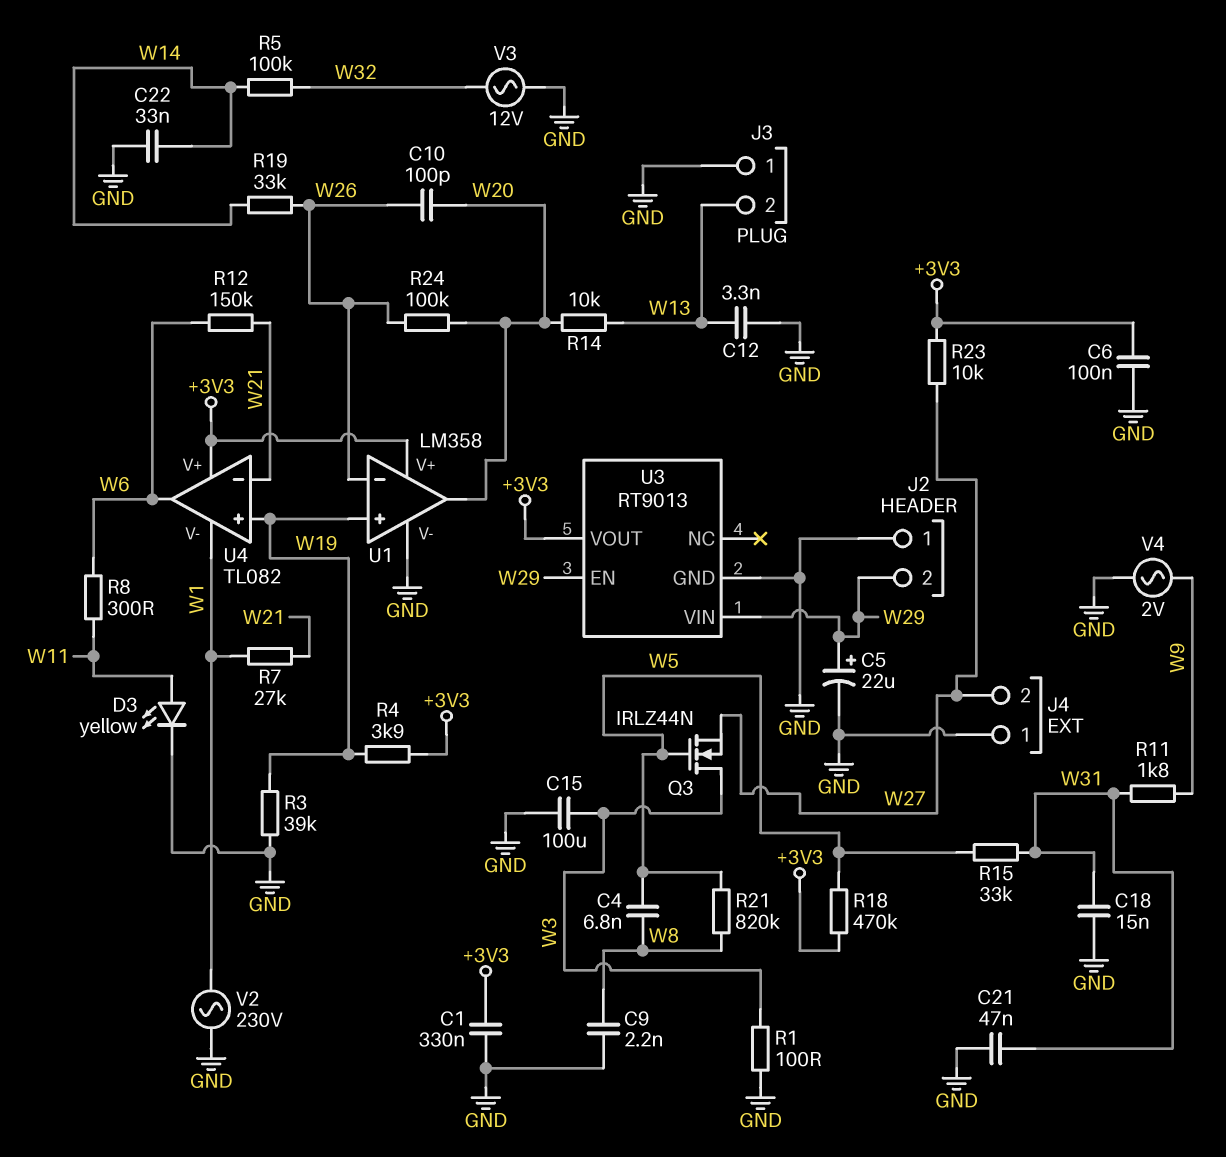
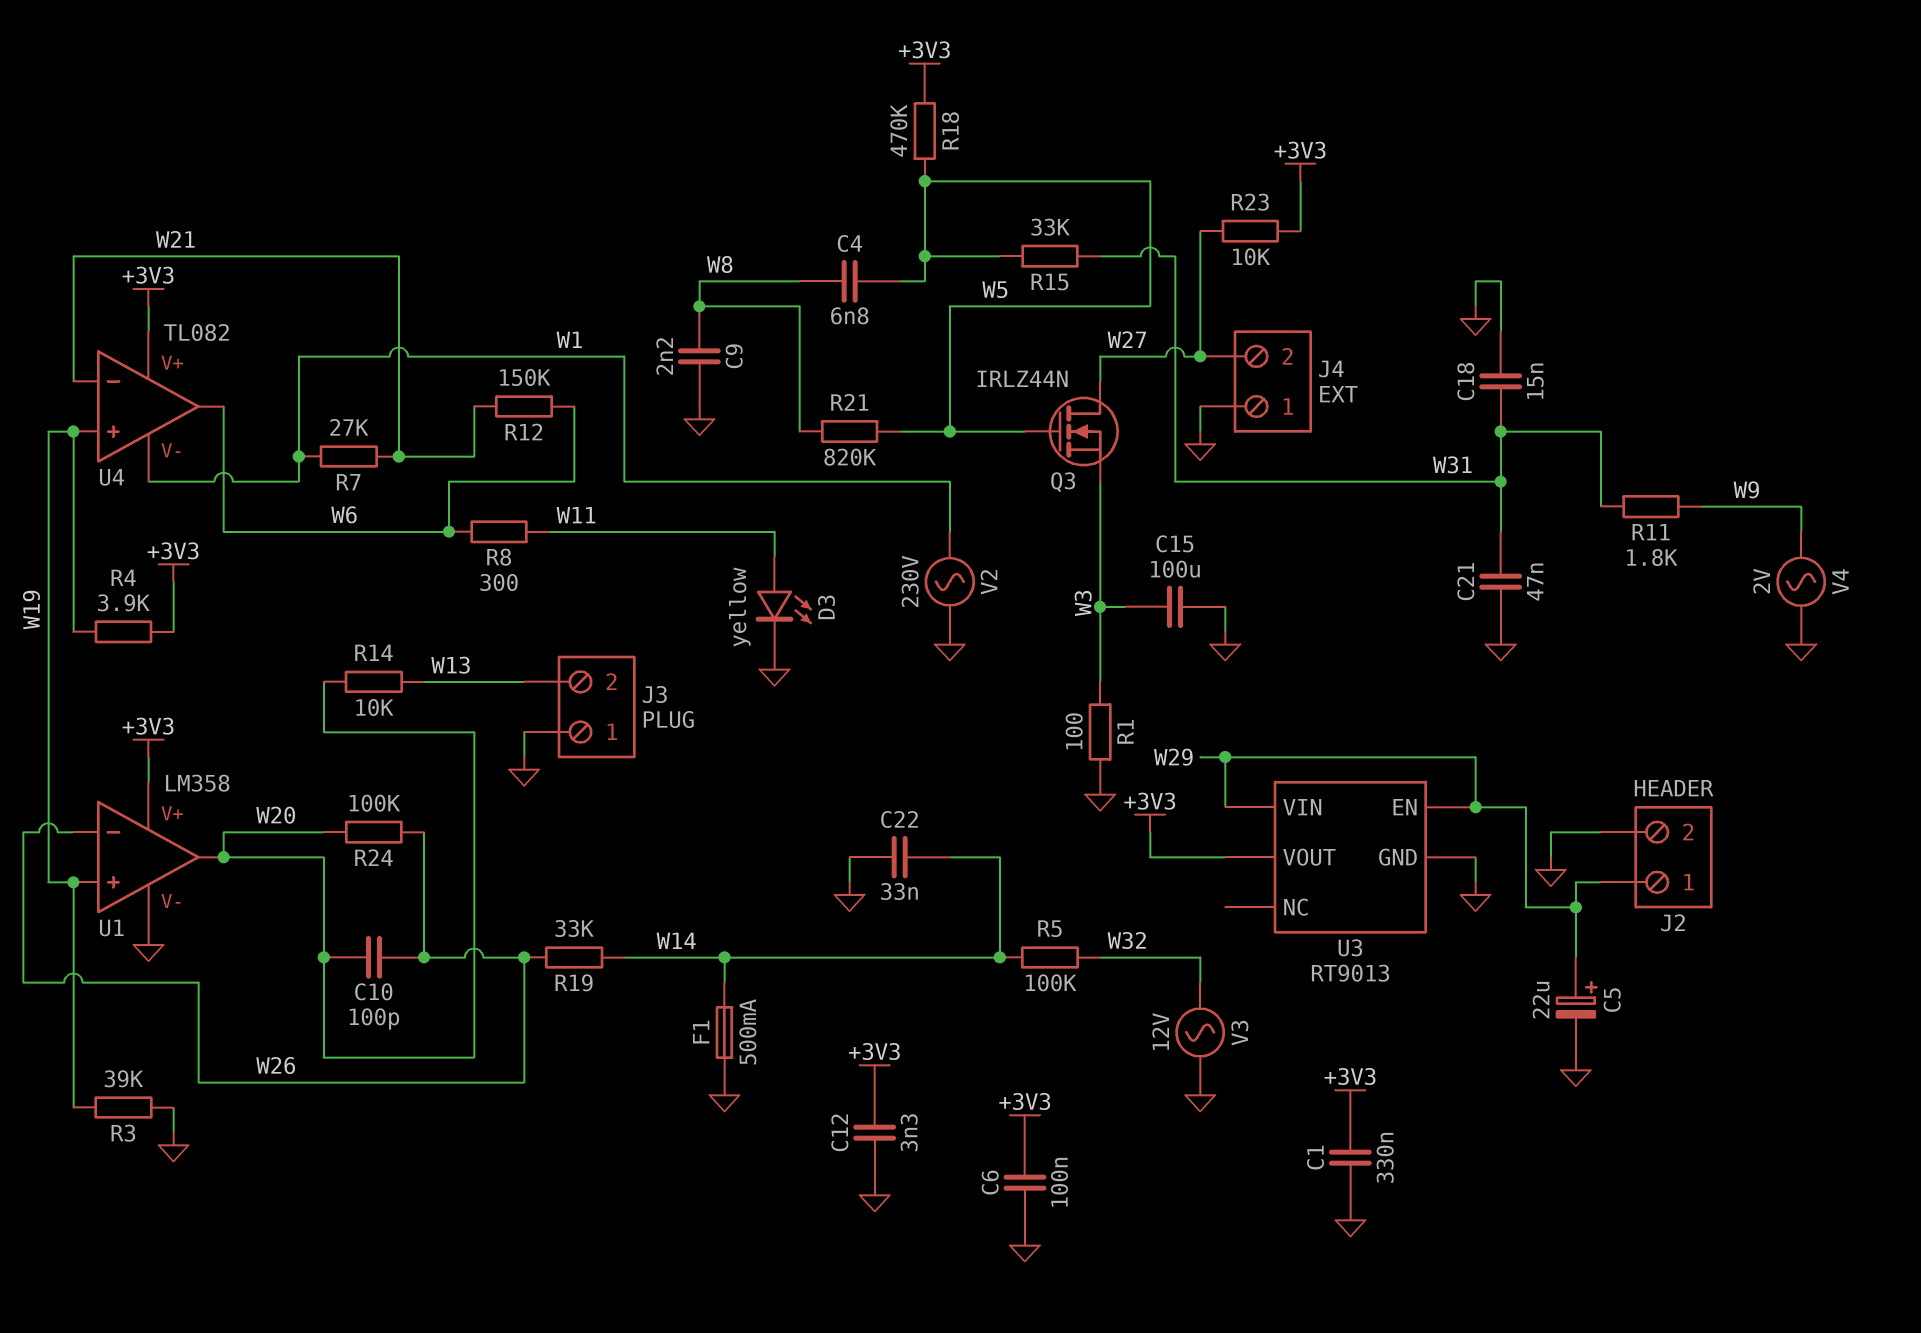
C12: 3.3nF (GND, W13) -> 3.3nF (+3V3, GND)
F1: none -> 500mA (GND, W14)
J2 pin 1: GND -> W29
J2 pin 2: W29 -> GND
Q3: NMOS IRLZ44N (G W5, D W3, S W27) -> NMOS IRLZ44N (G W5, D W27, S W3)

